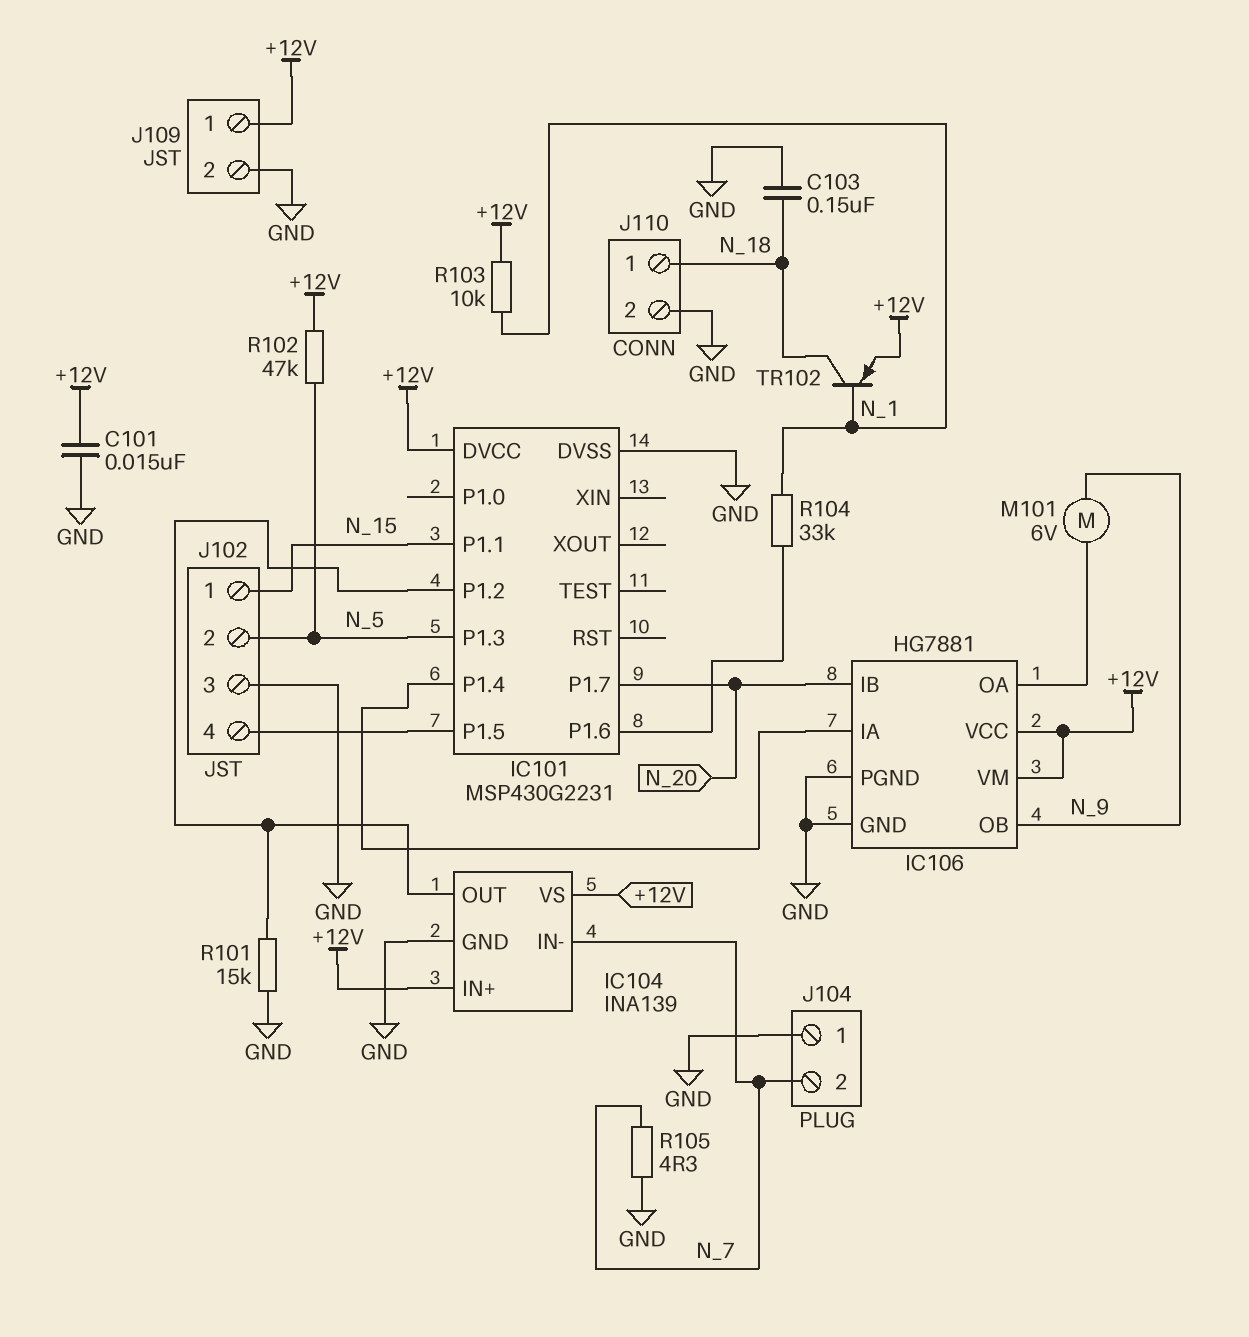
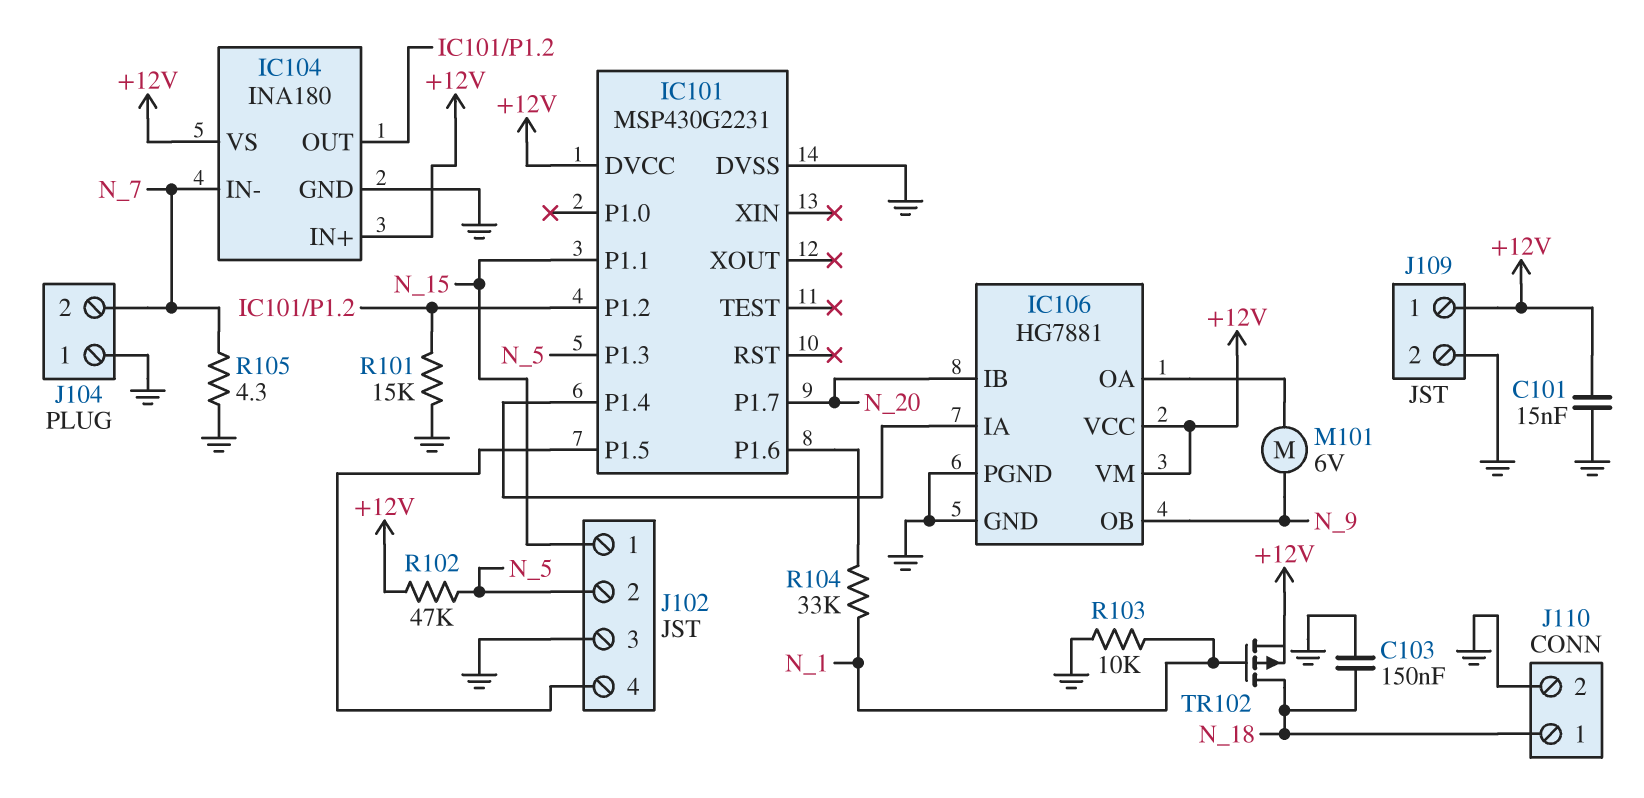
IC104: INA139 -> INA180
R103: 10k (+12V, N_1) -> 10k (GND, N_1)
TR102: PNP (B N_1, C N_18, E +12V) -> PMOS (G N_1, D N_18, S +12V)

